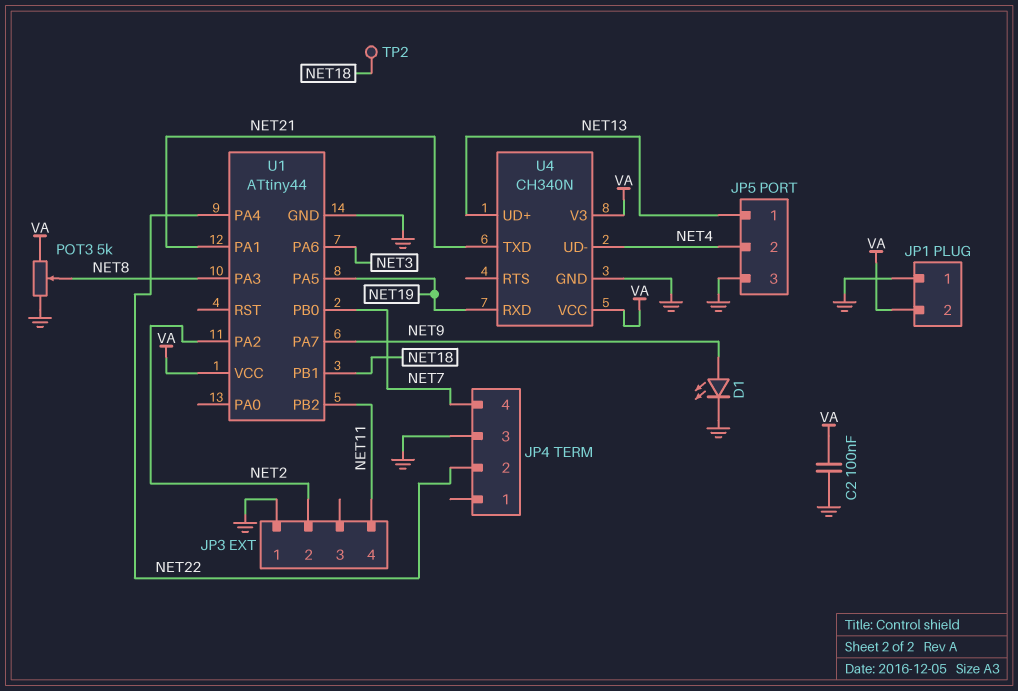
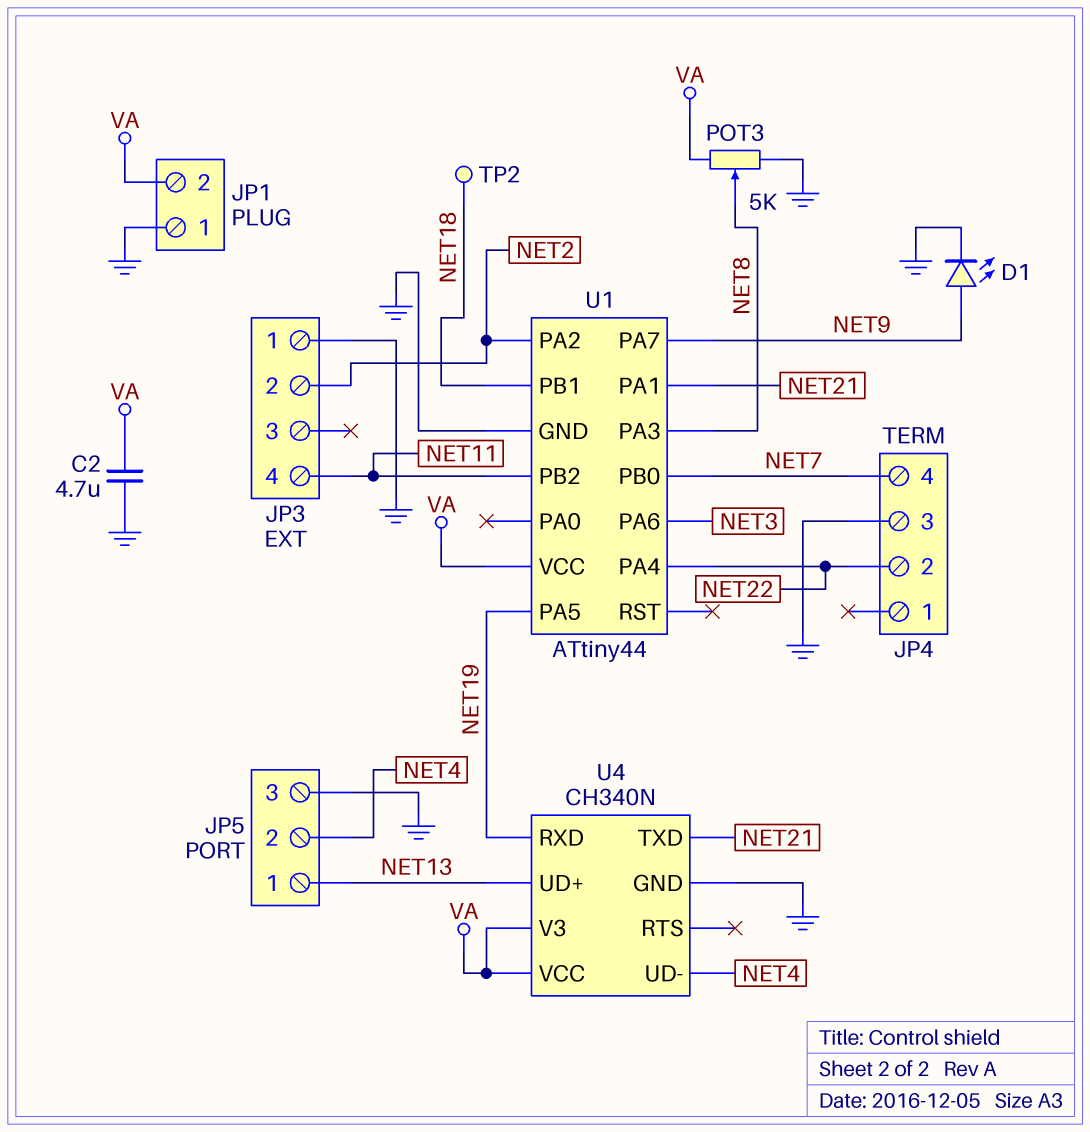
C2: 100nF (GND, VA) -> 4.7uF (GND, VA)

